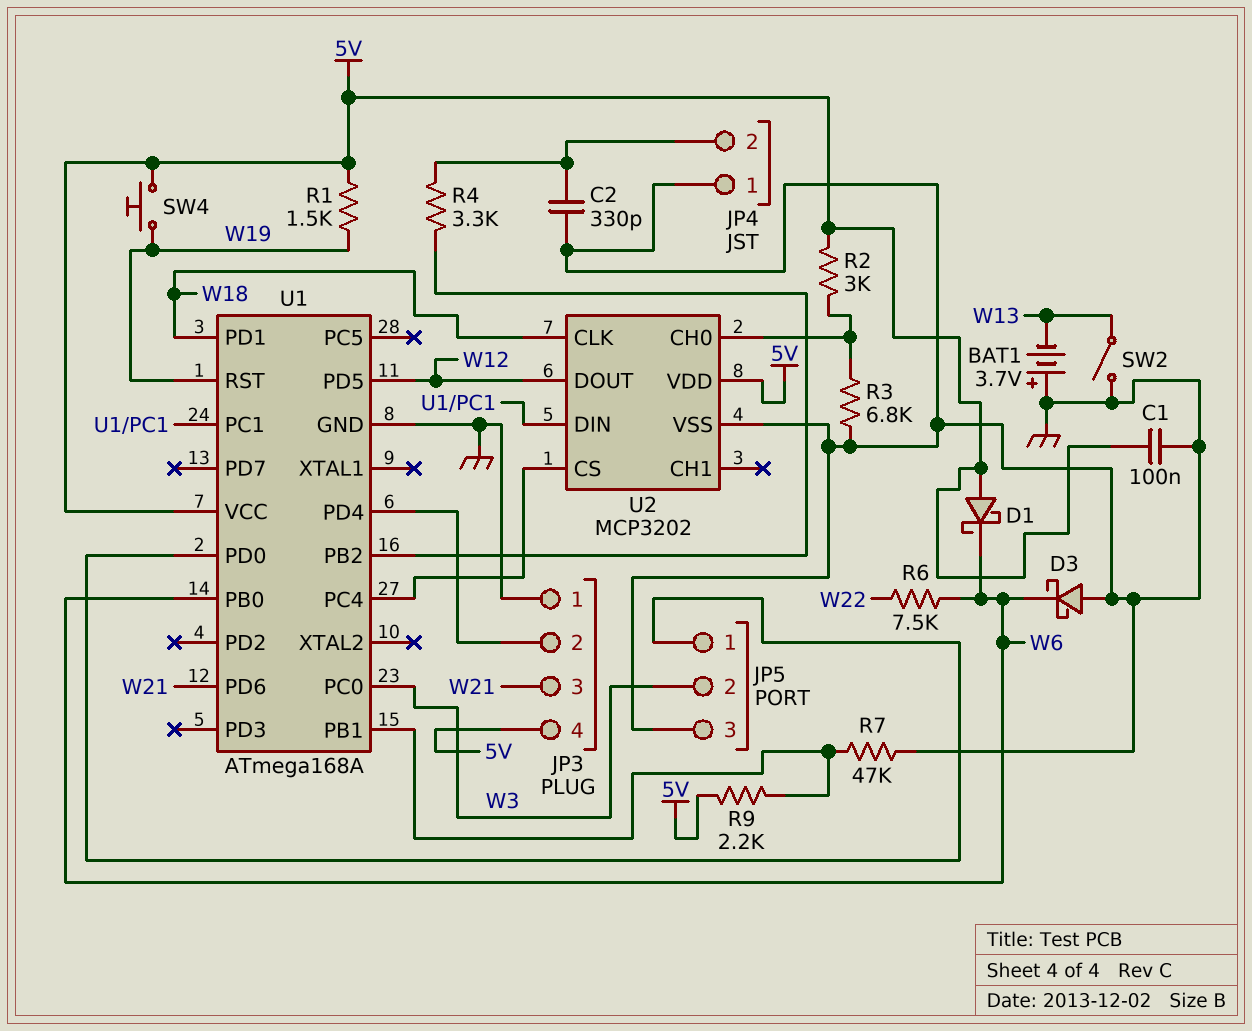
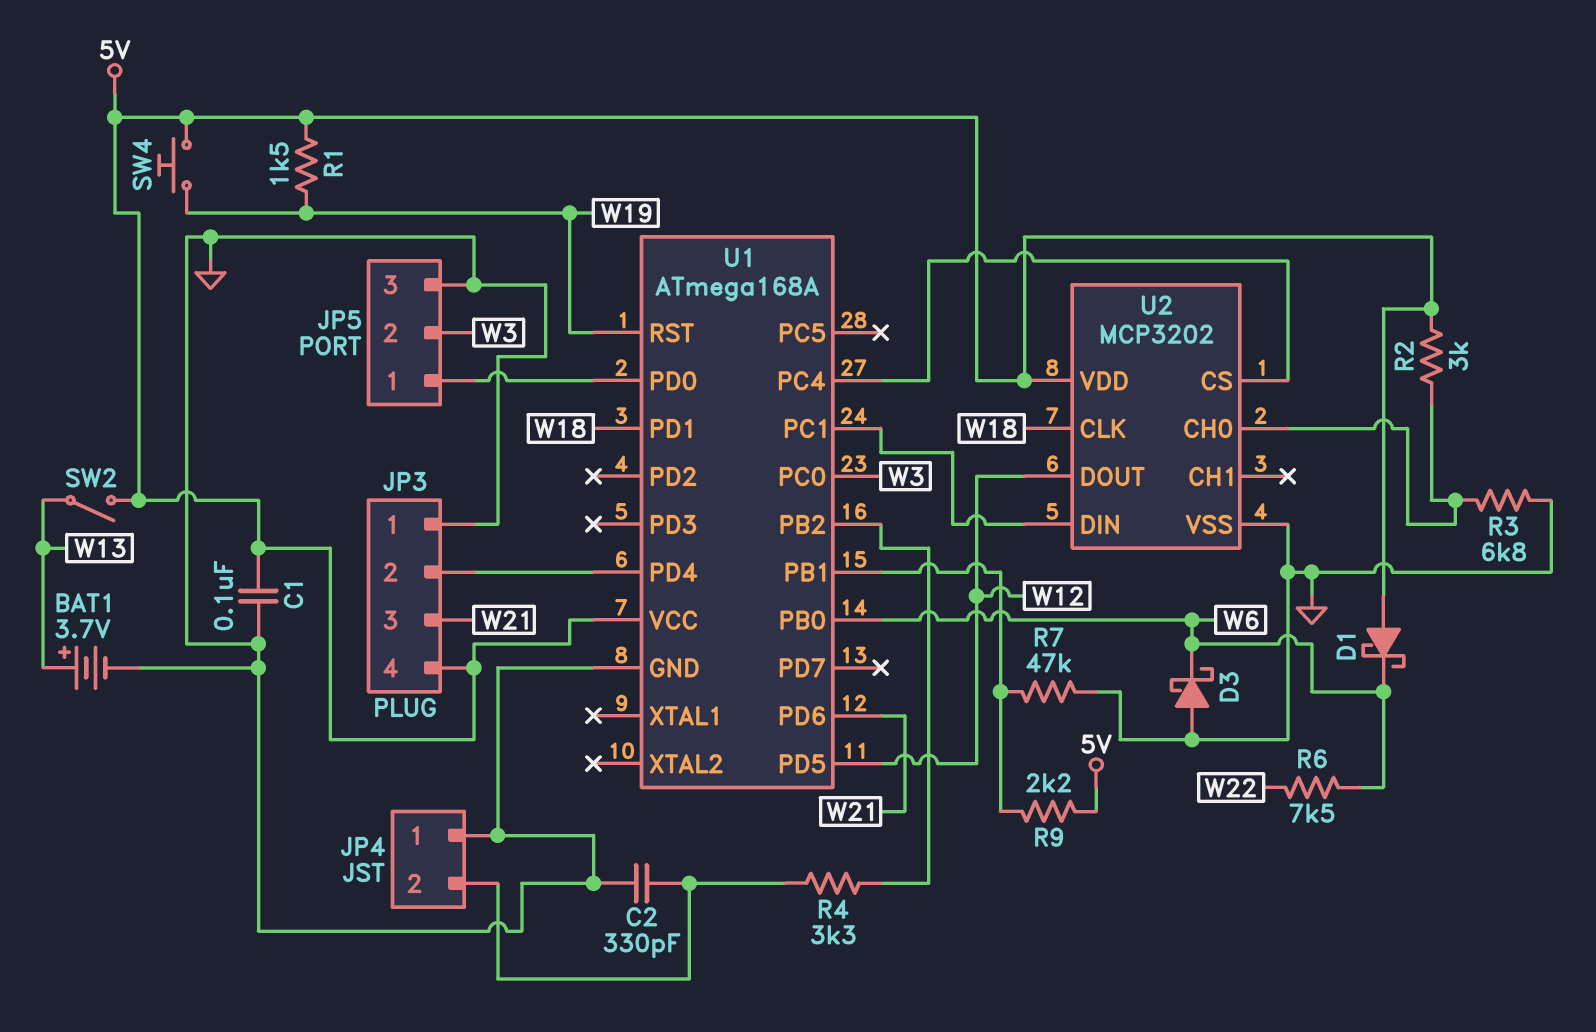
BAT1: 3.7V (plus GND, minus W13) -> 3.7V (plus W13, minus GND)
SW2: switch (GND, W13) -> switch (5V, W13)

